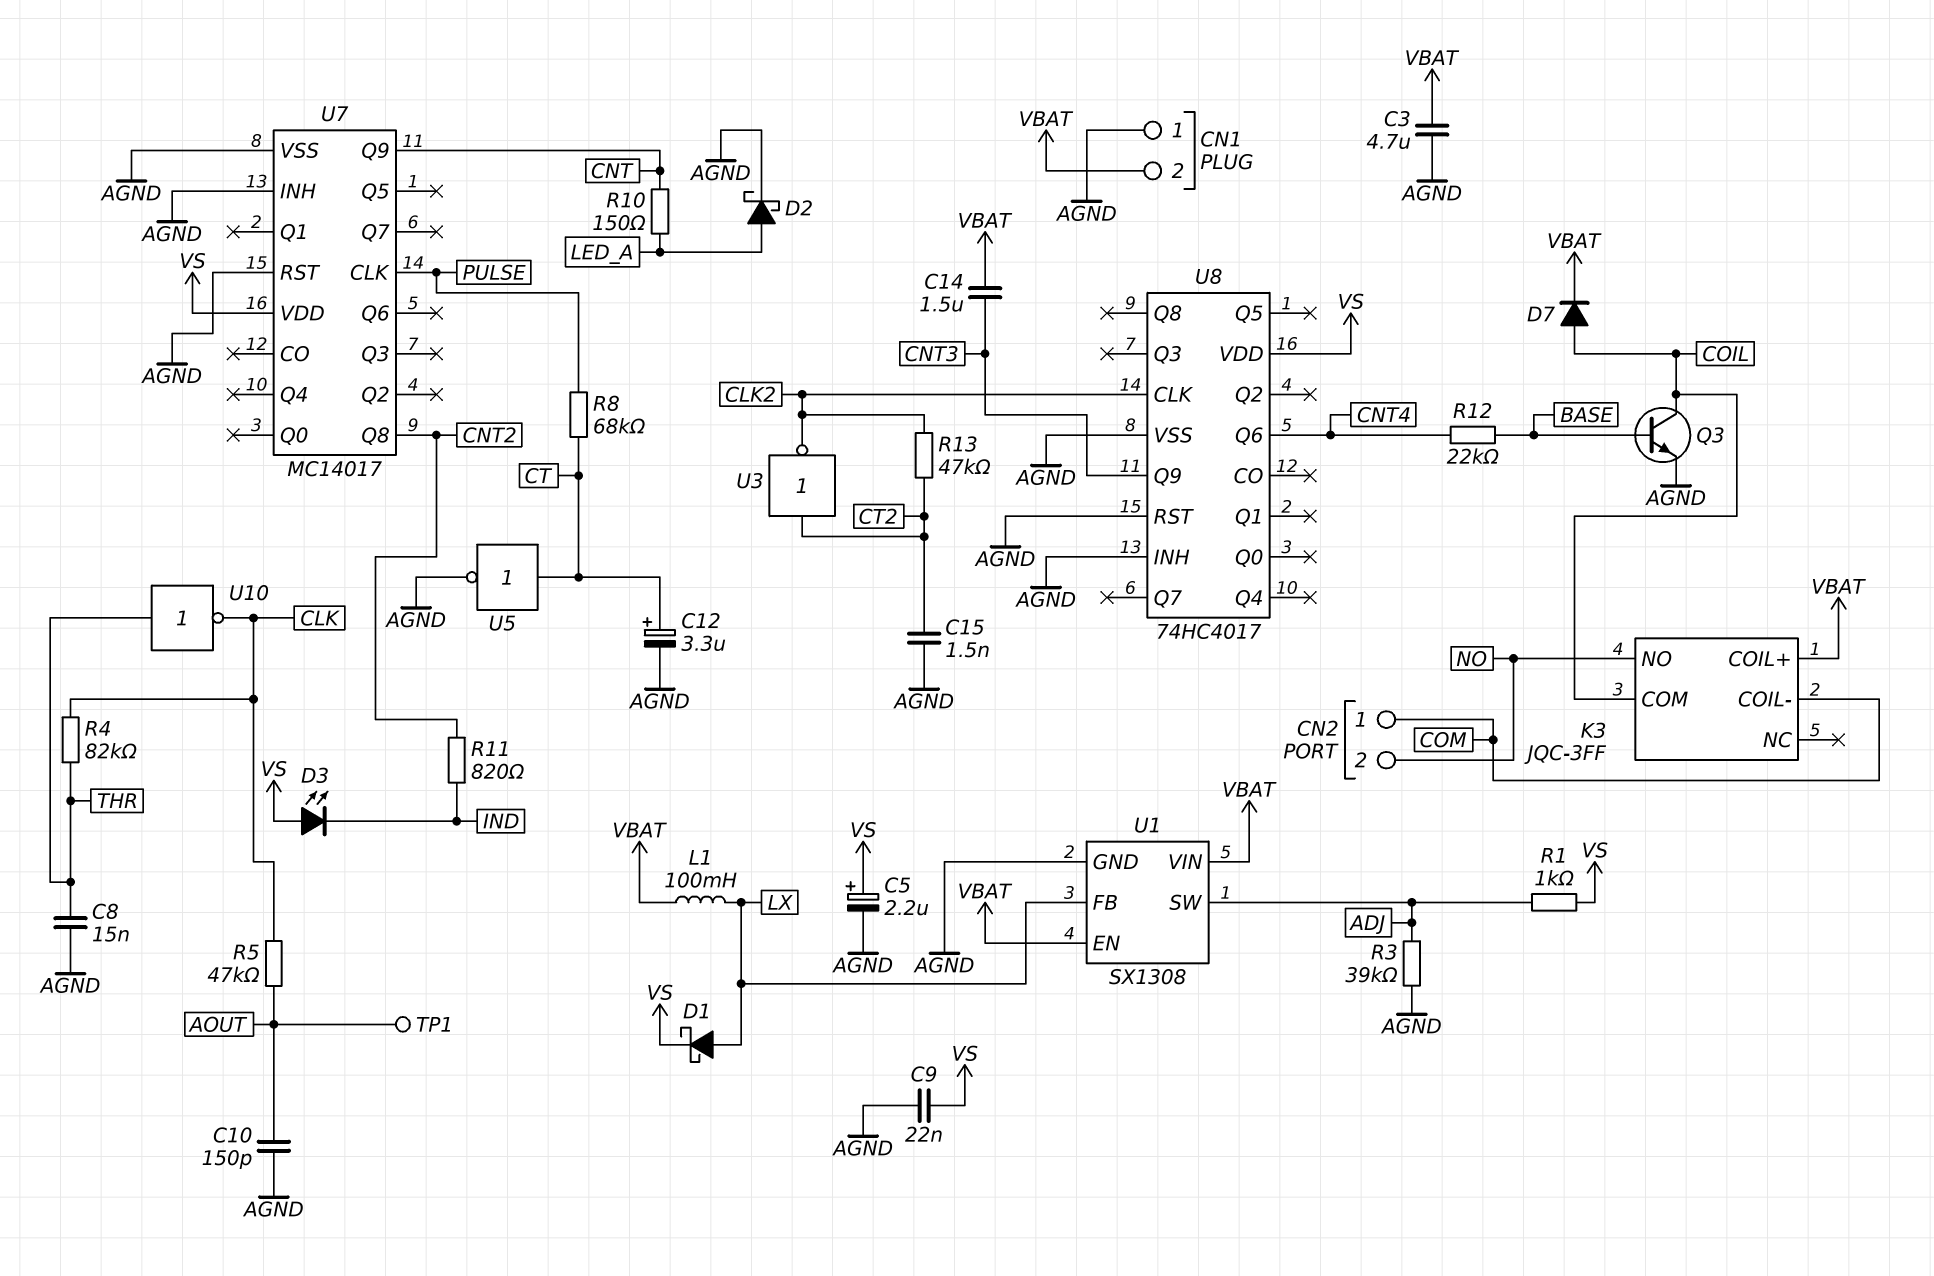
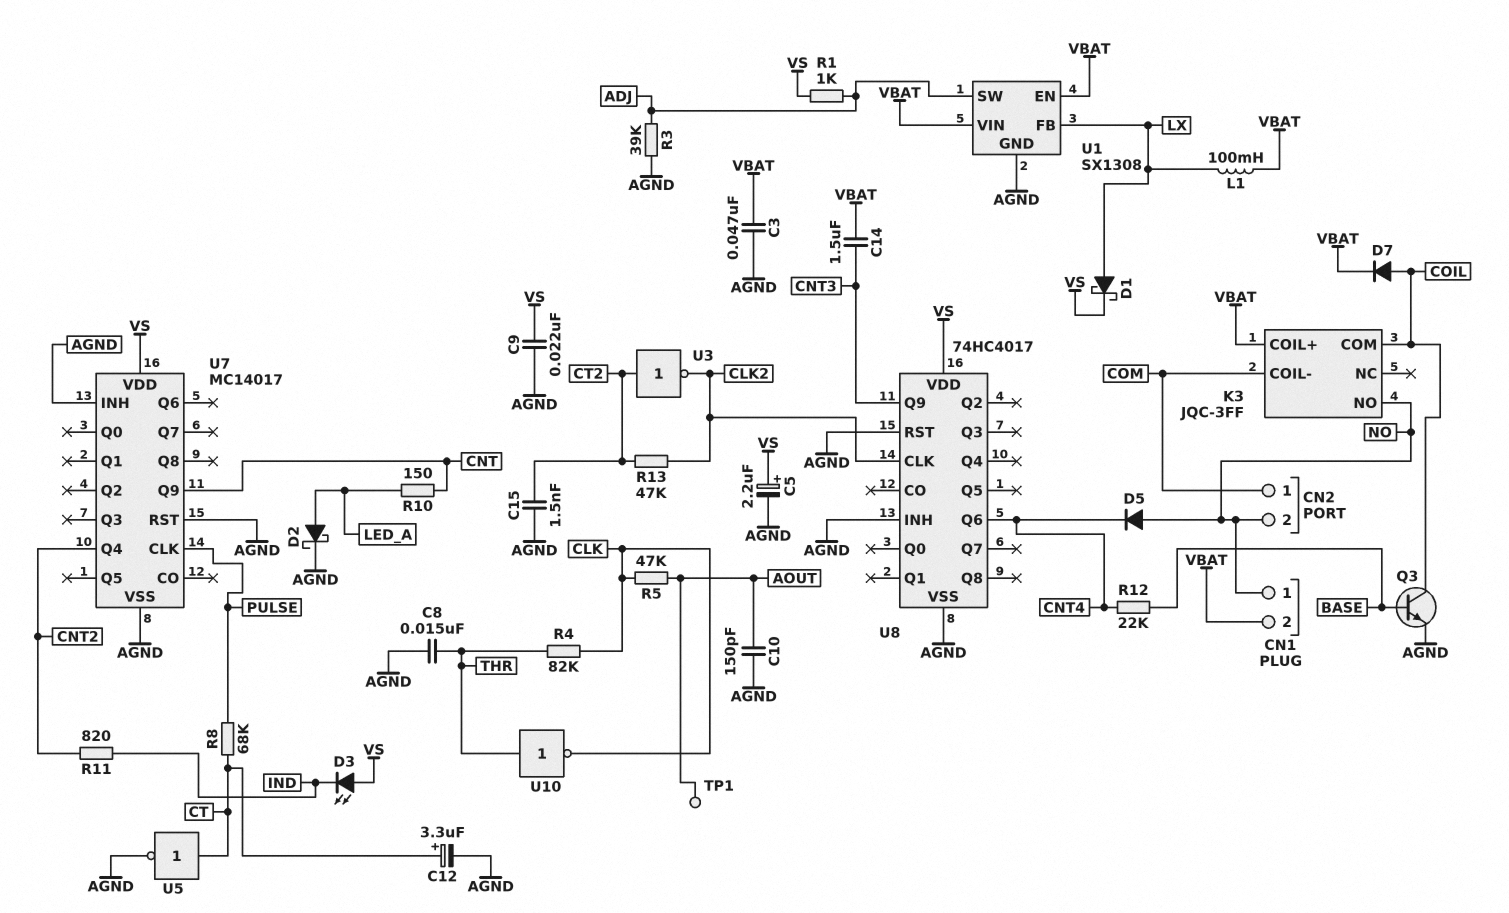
C3: 4.7uF (AGND, VBAT) -> 47nF (AGND, VBAT)
CN1 pin 1: AGND -> NO
D5: none -> diode (A NO, K CNT4)
U7 pin Q4: none -> CNT2
U7 pin Q8: CNT2 -> none

